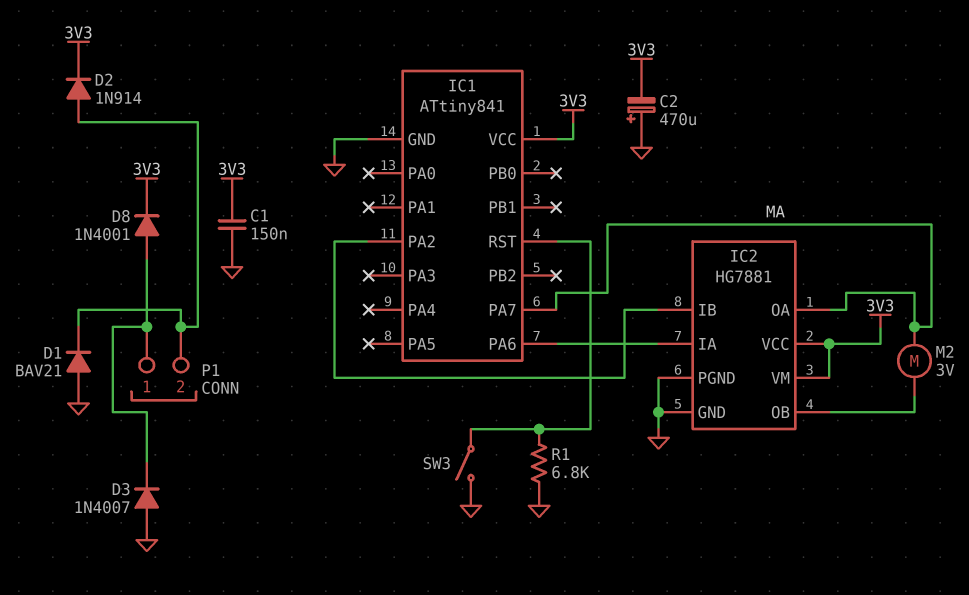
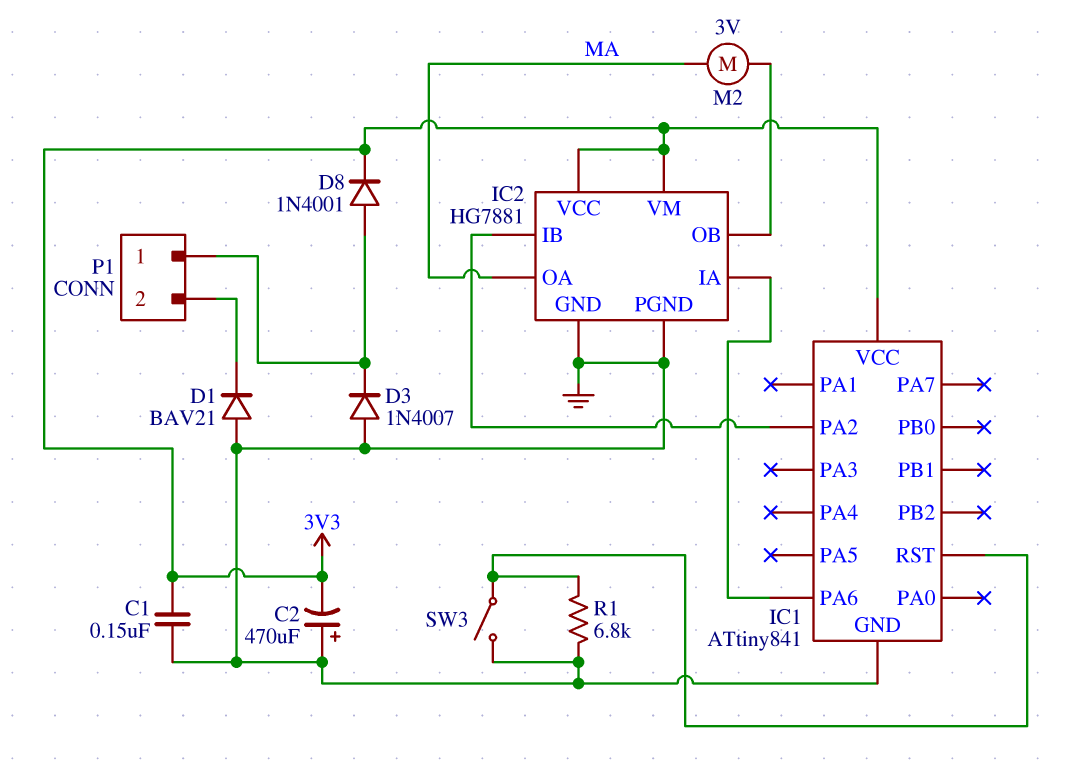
D2: diode 1N914 (A P1/2, K 3V3) -> none
IC1 pin PA7: MA -> none

